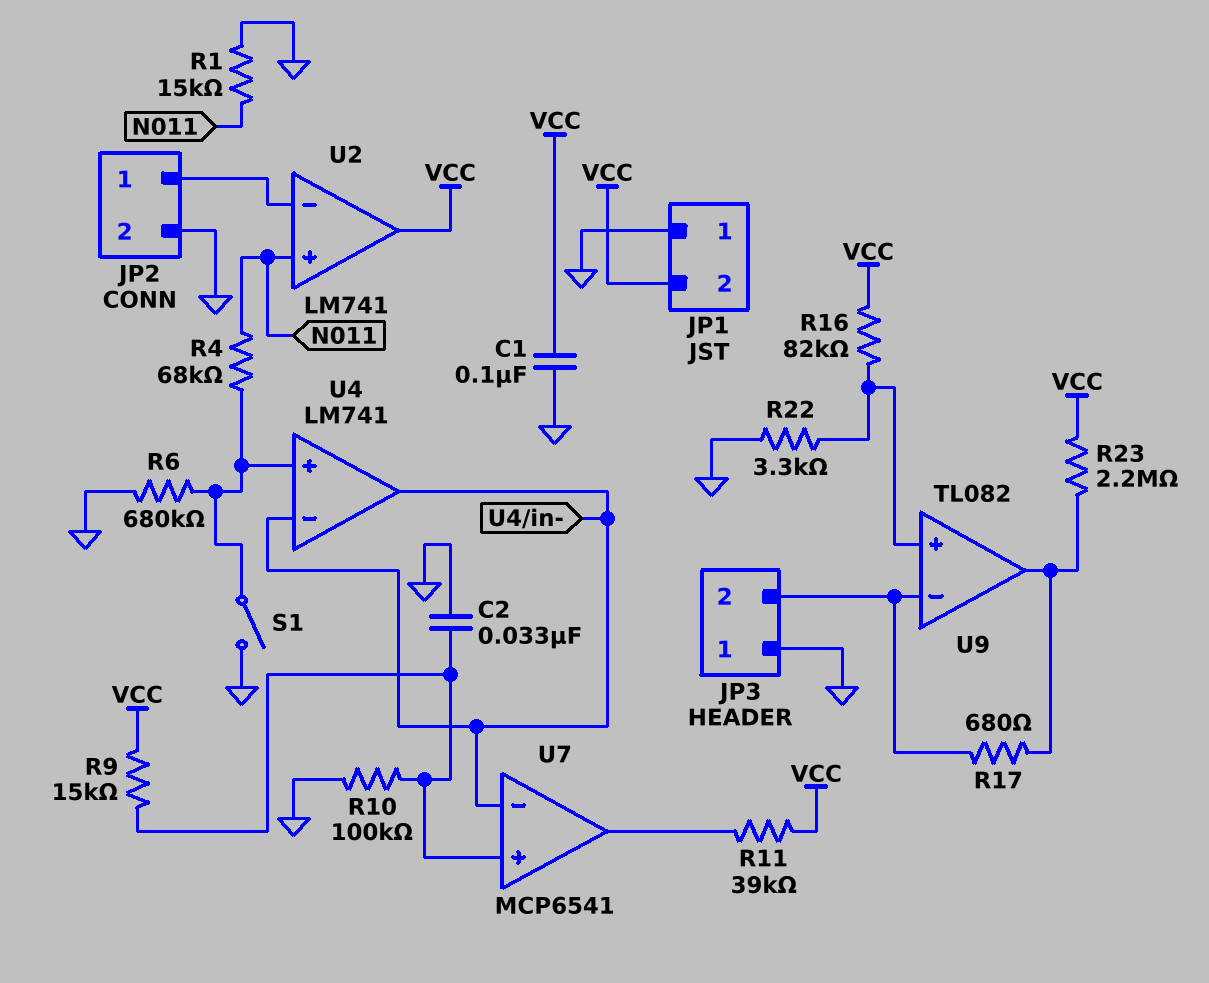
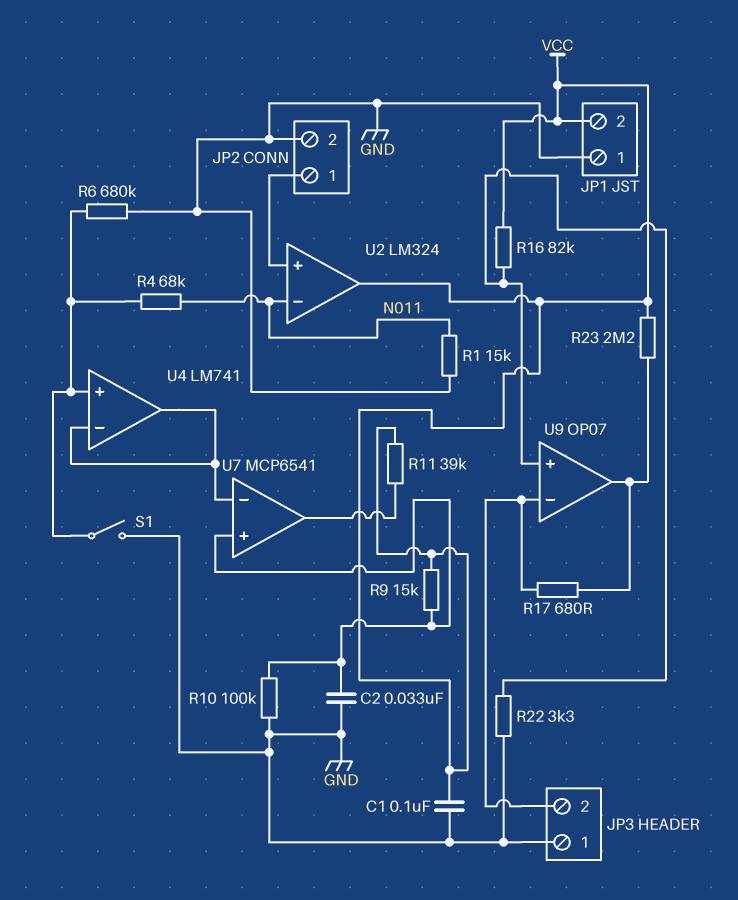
U2: LM741 -> LM324
U2 pin in+: N011 -> JP2/1
U2 pin in-: JP2/1 -> N011
U9: TL082 -> OP07

